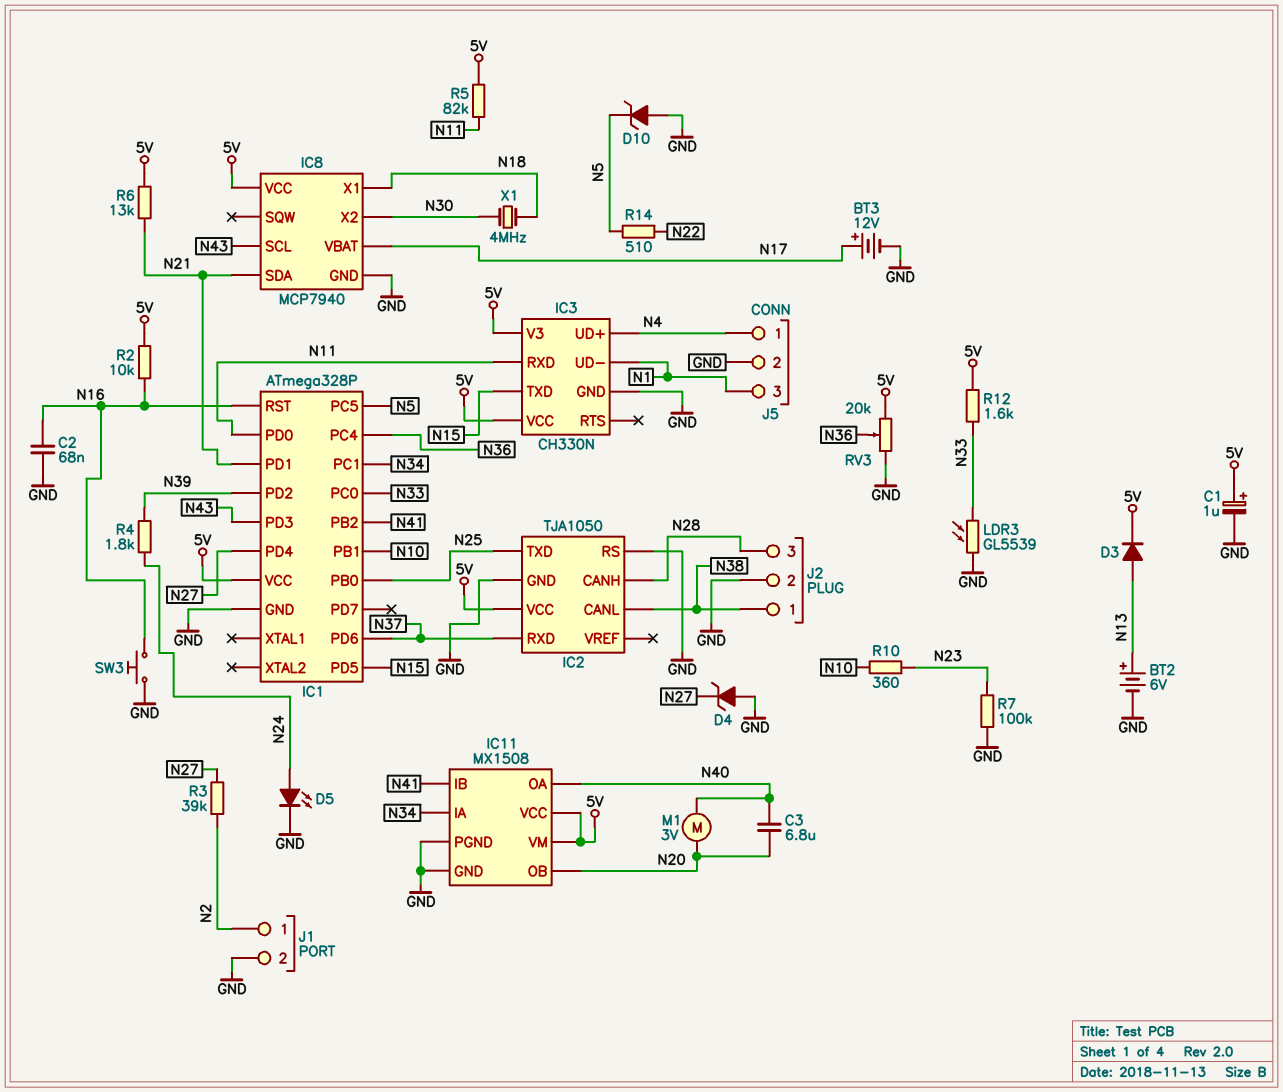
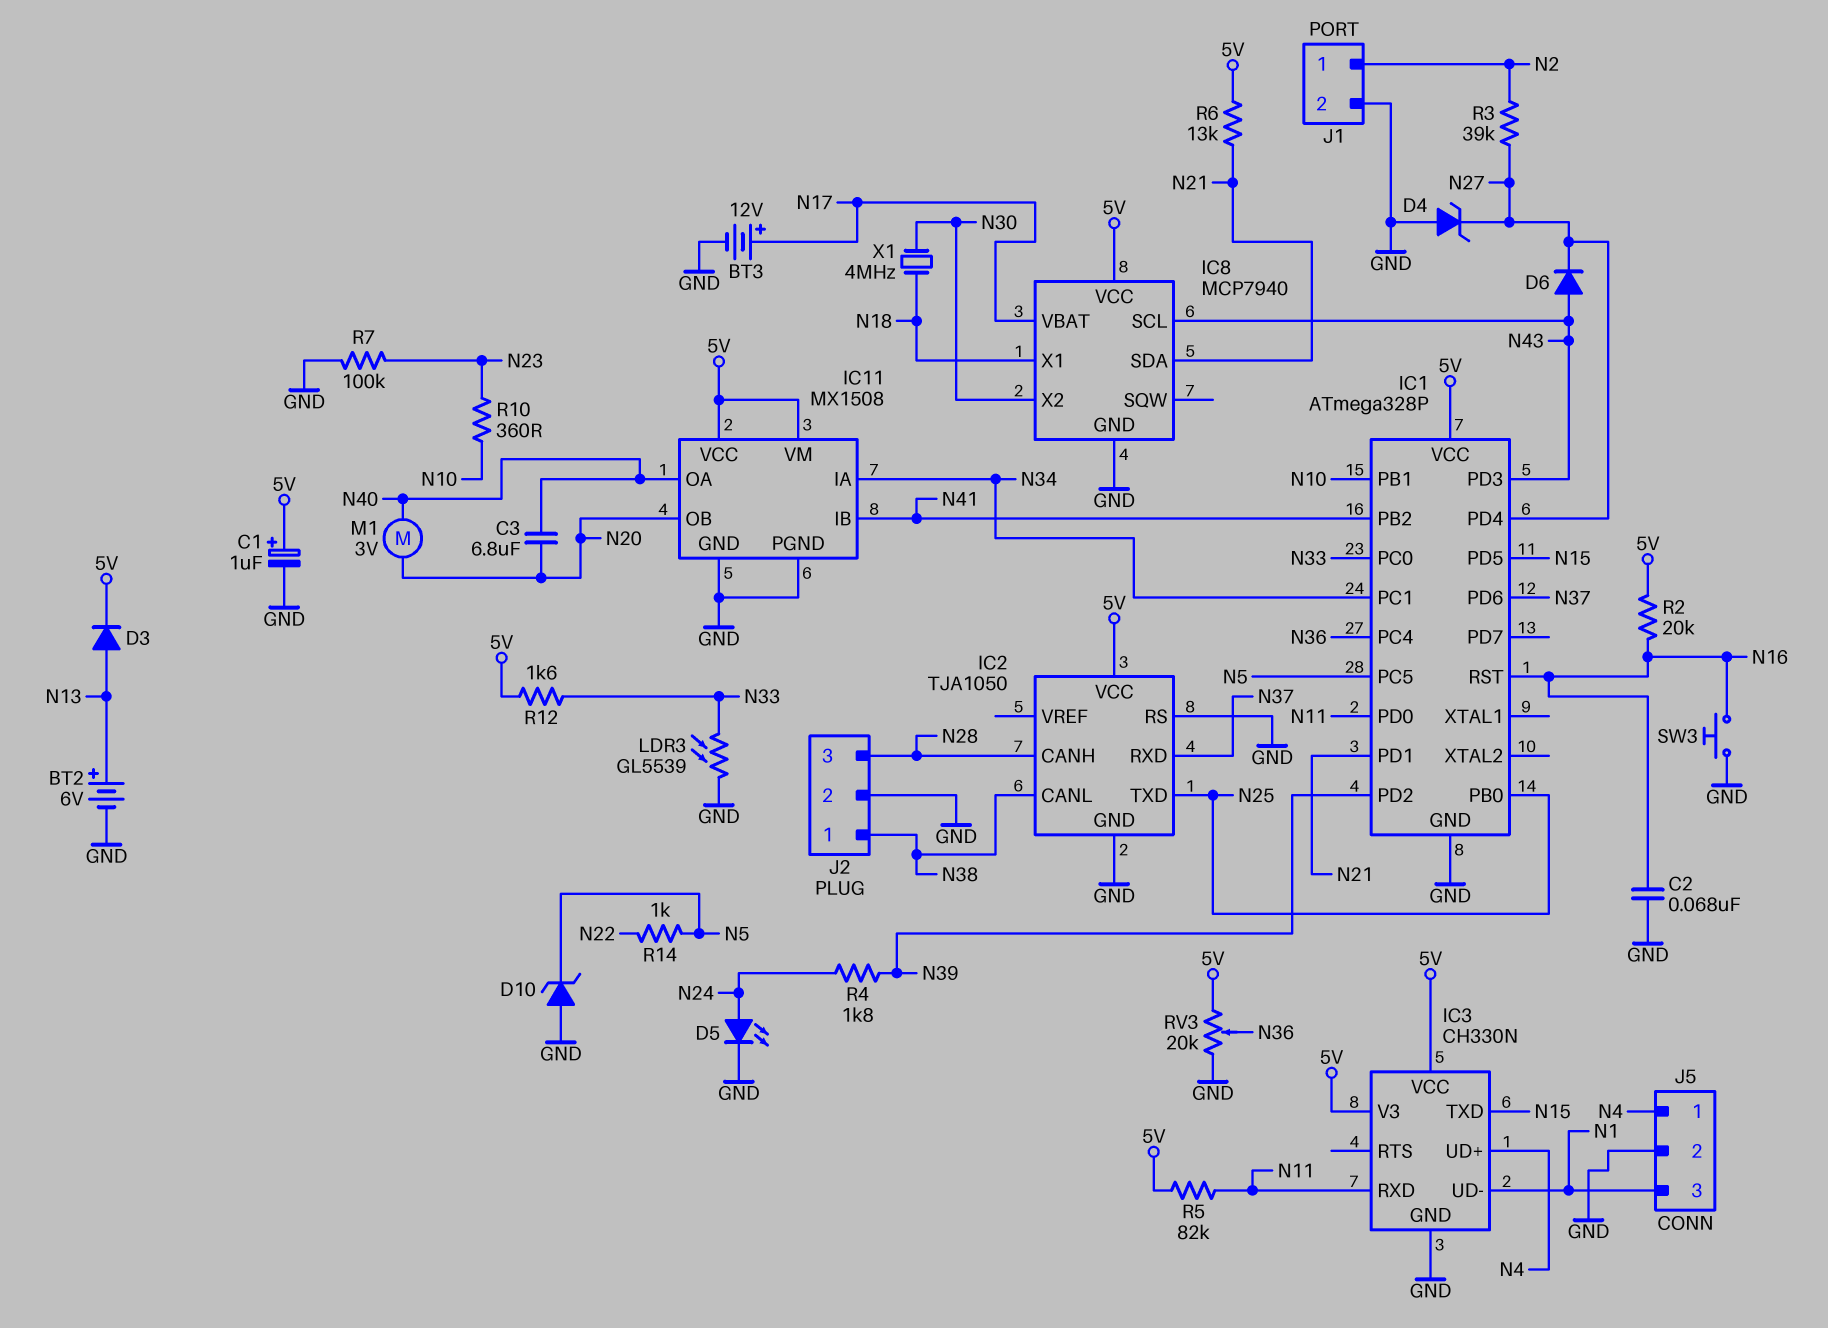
D6: none -> diode (A N43, K N27)
R2: 10k (5V, N16) -> 20k (5V, N16)
R14: 510 (N5, N22) -> 1k (N5, N22)

